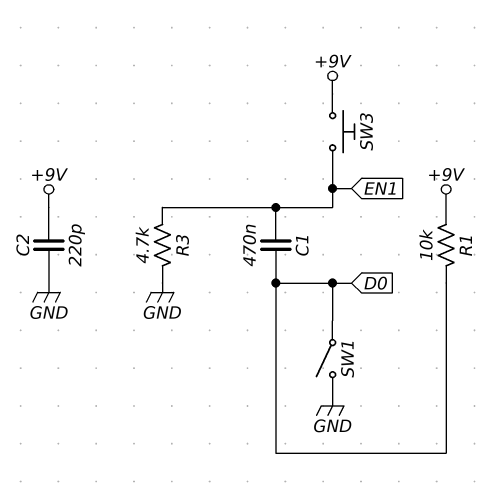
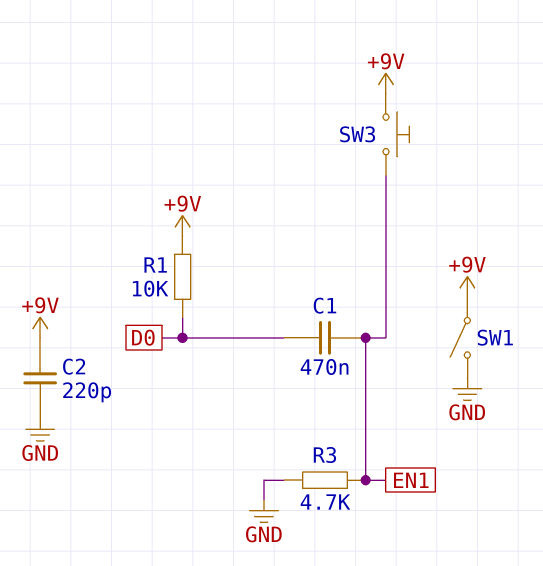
SW1: switch (D0, GND) -> switch (+9V, GND)

